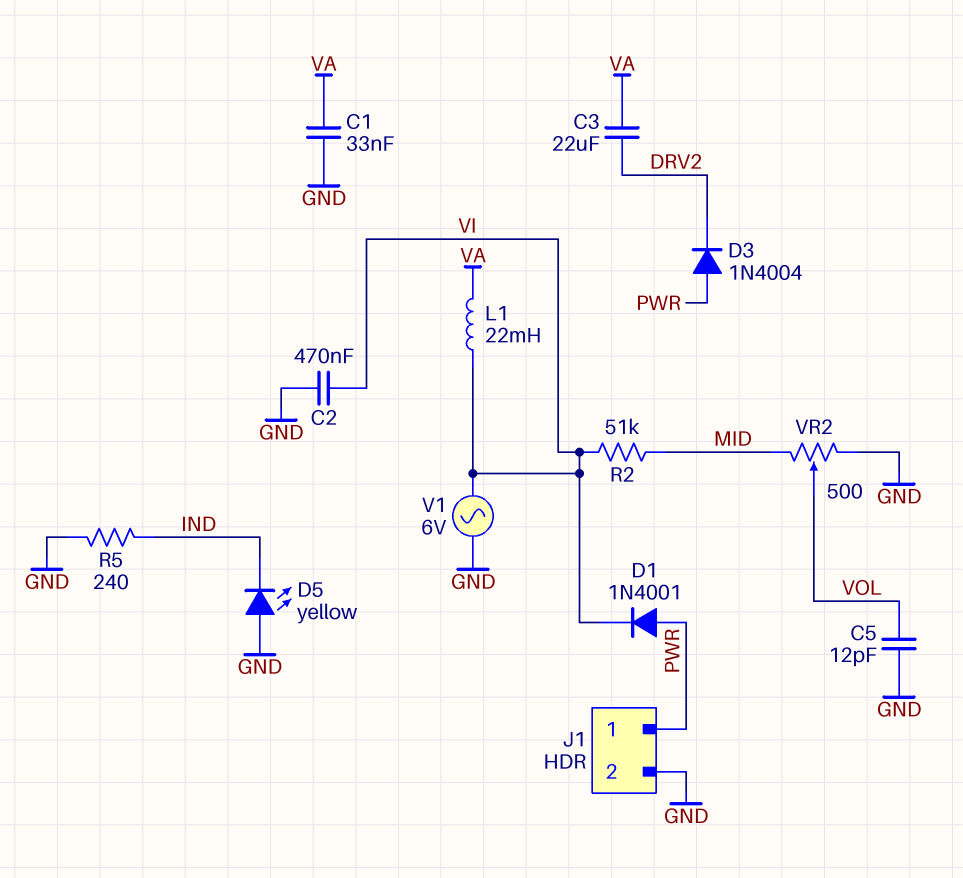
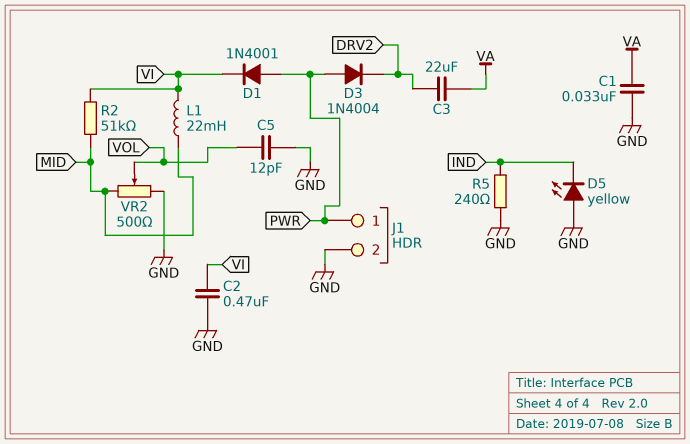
L1: 22mH (VA, VI) -> 22mH (MID, VI)
V1: AC 6V (GND, VI) -> none

